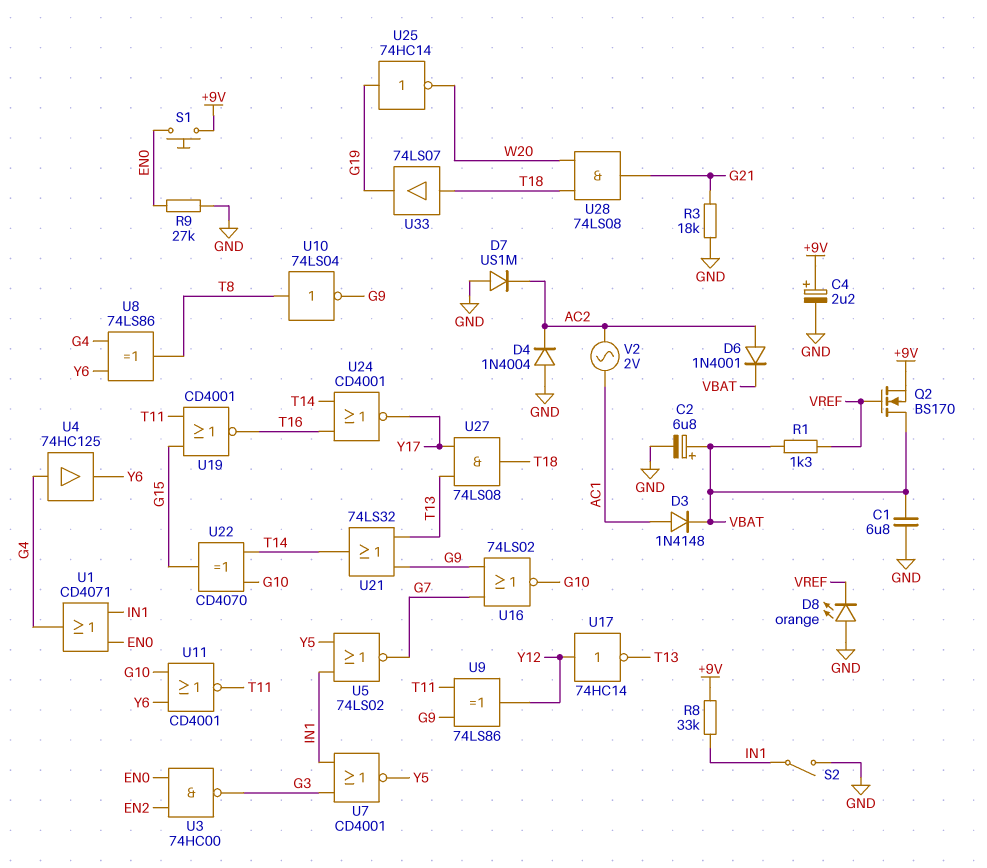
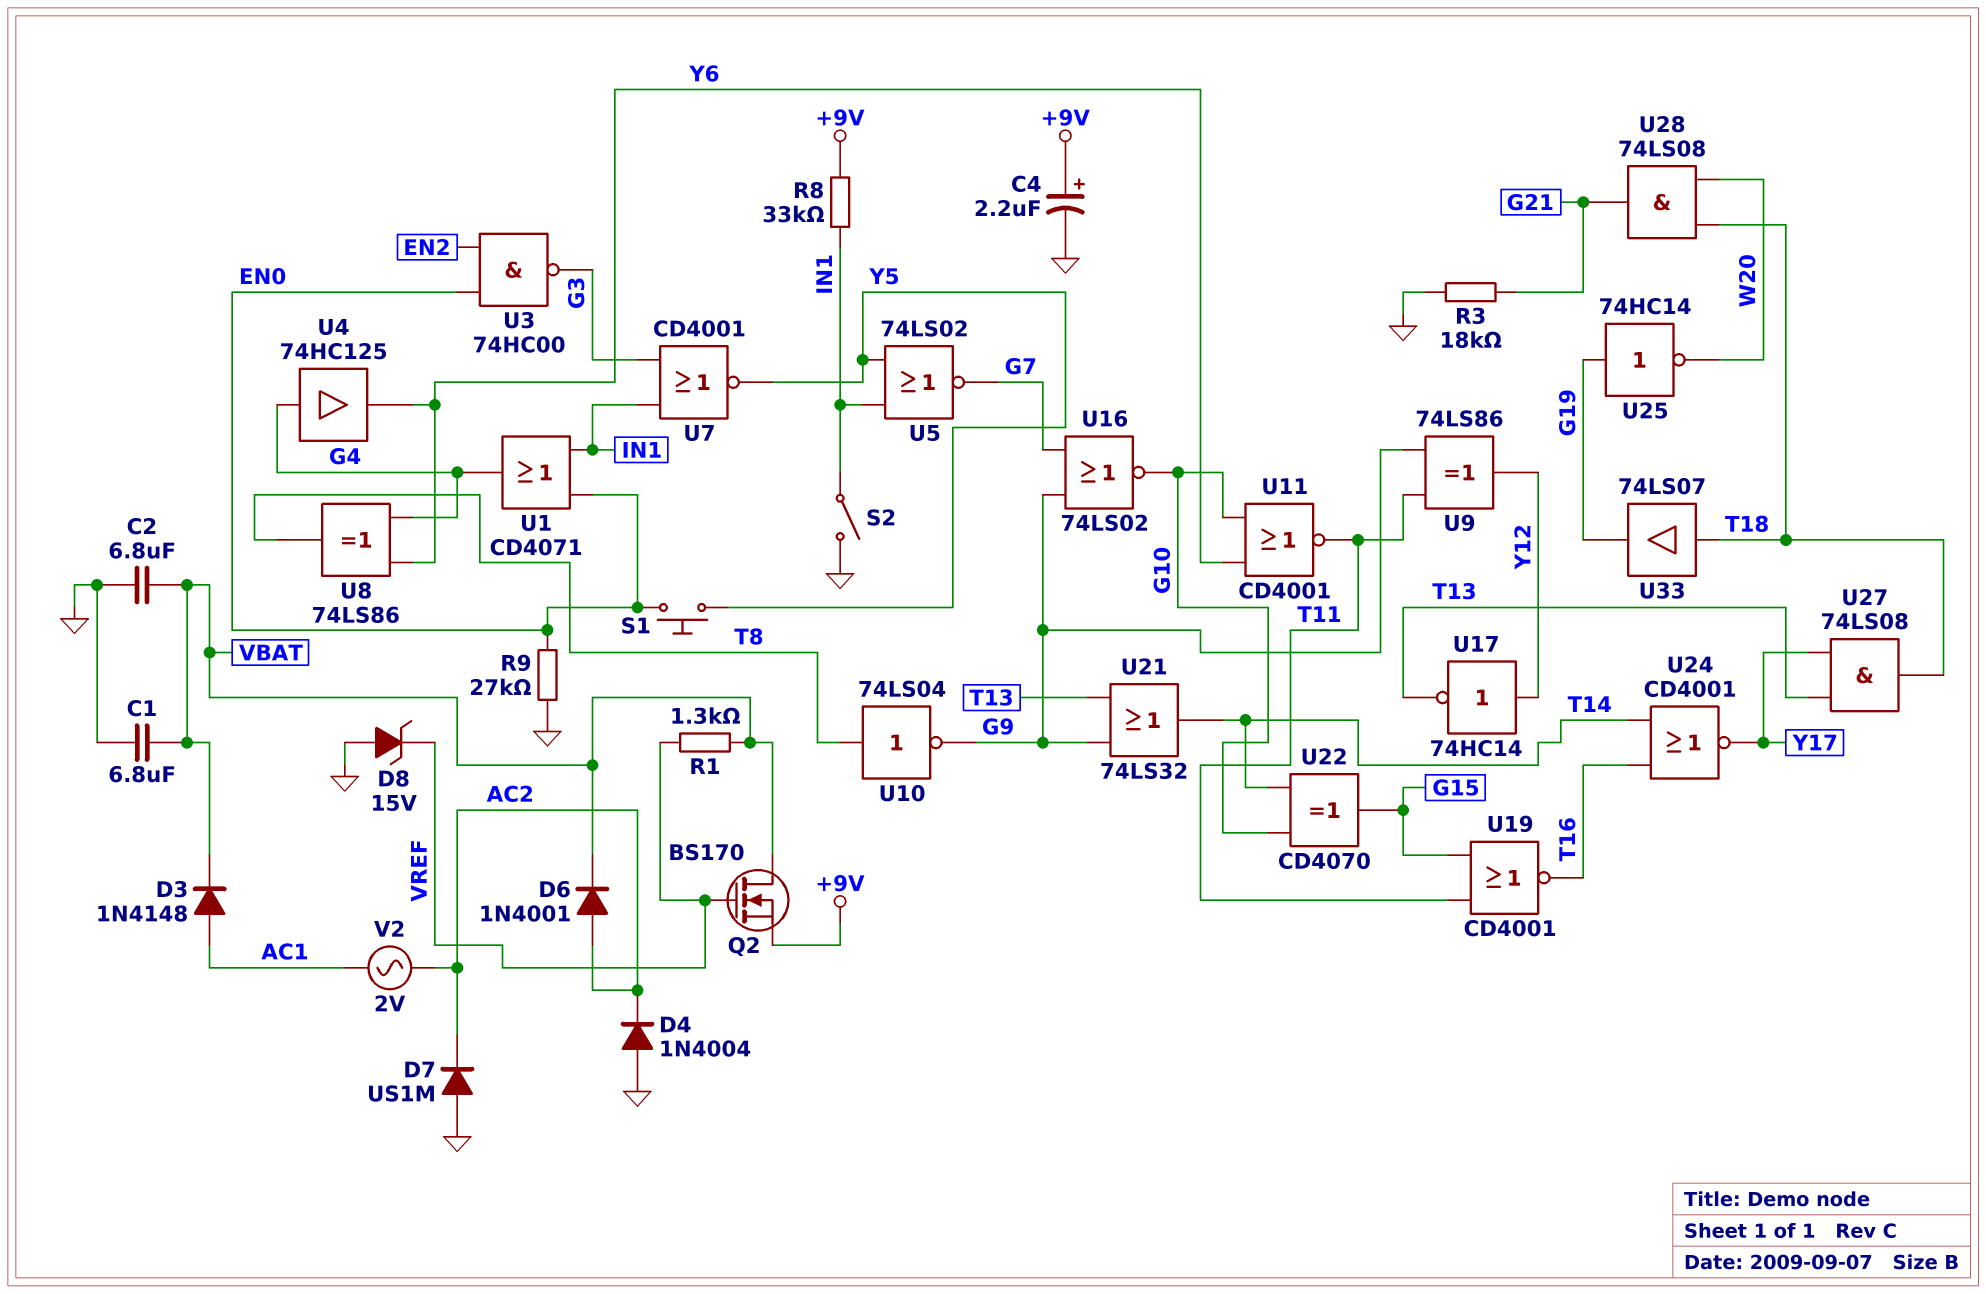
C2: 6.8uF (plus VBAT, minus GND) -> 6.8uF (GND, VBAT)
D8: LED orange (A GND, K VREF) -> zener 15V (A GND, K VREF)
S1: button (+9V, EN0) -> button (EN0, Y5)

